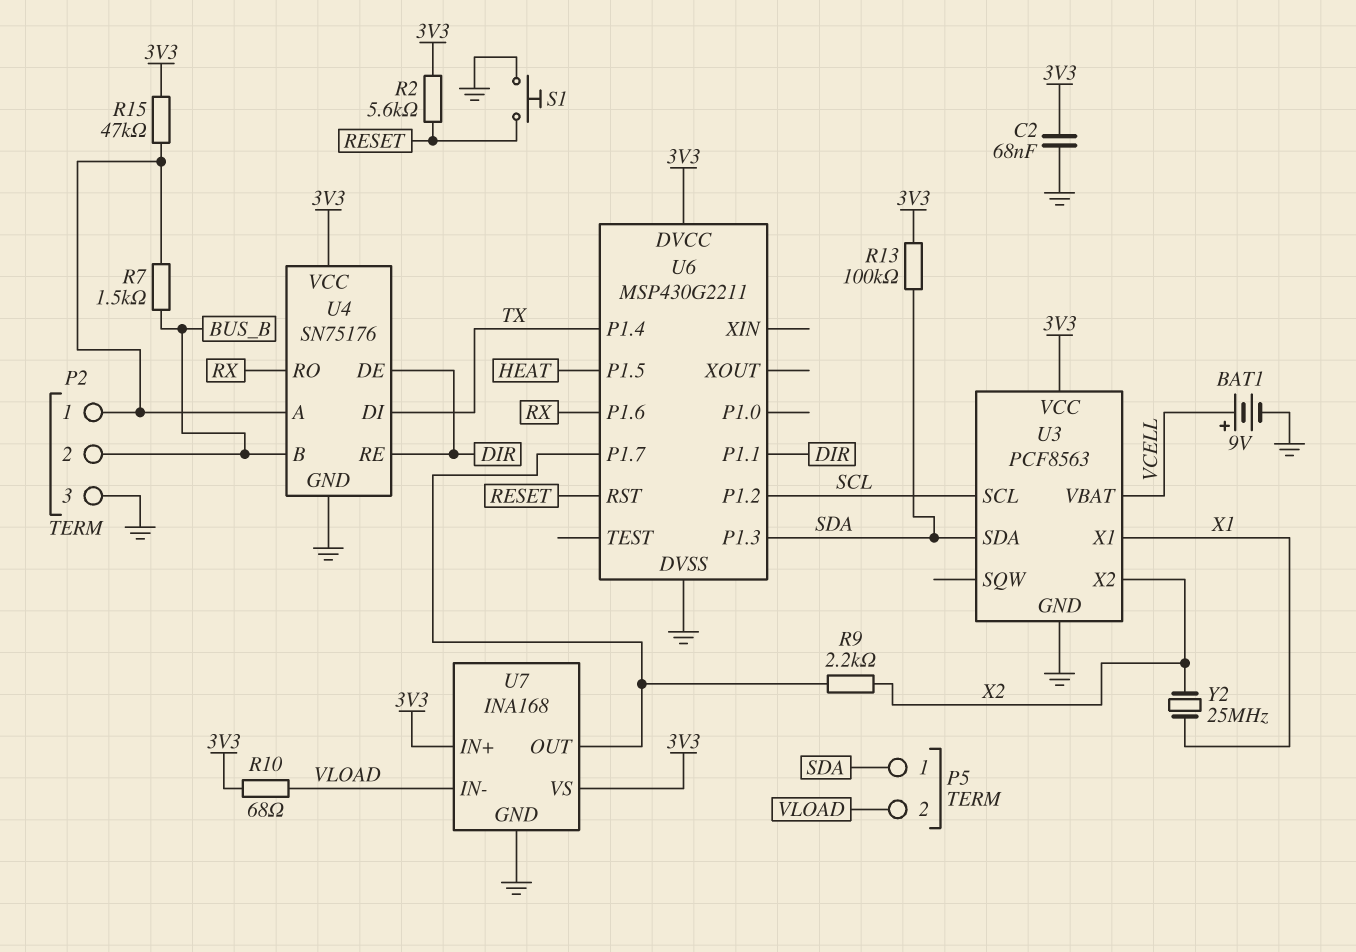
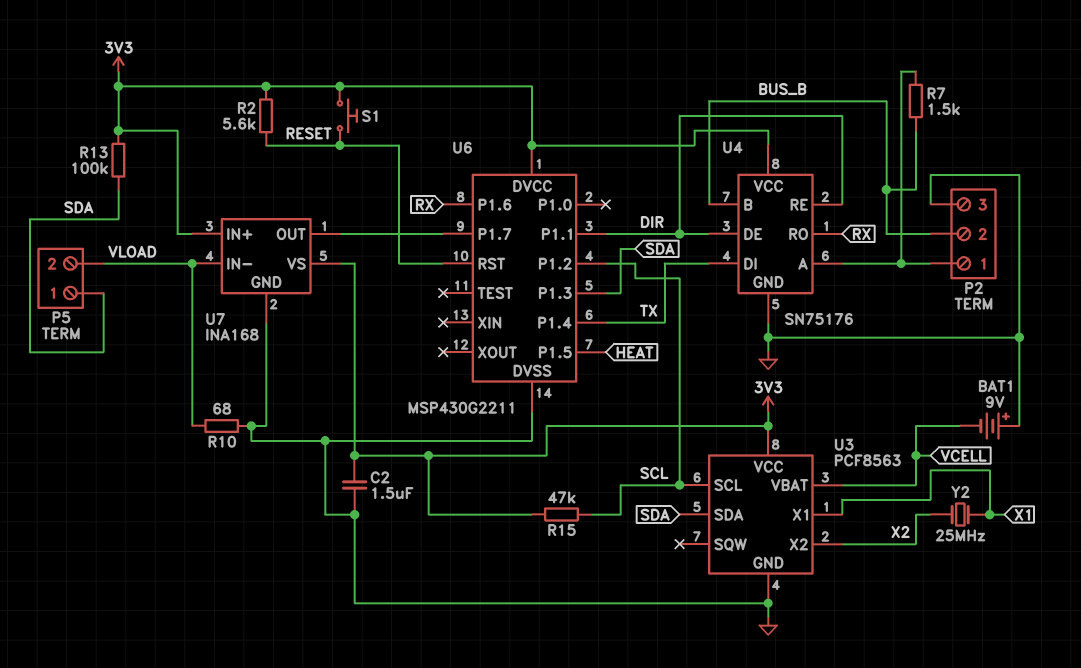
BAT1: 9V (plus VCELL, minus GND) -> 9V (plus GND, minus VCELL)
C2: 68nF (3V3, GND) -> 1.5uF (3V3, GND)
R9: 2.2k (U6/P1.7, X2) -> none
R10: 68 (3V3, VLOAD) -> 68 (GND, VLOAD)
R15: 47k (3V3, P2/1) -> 47k (3V3, SCL)
S1: button (GND, RESET) -> button (3V3, RESET)

